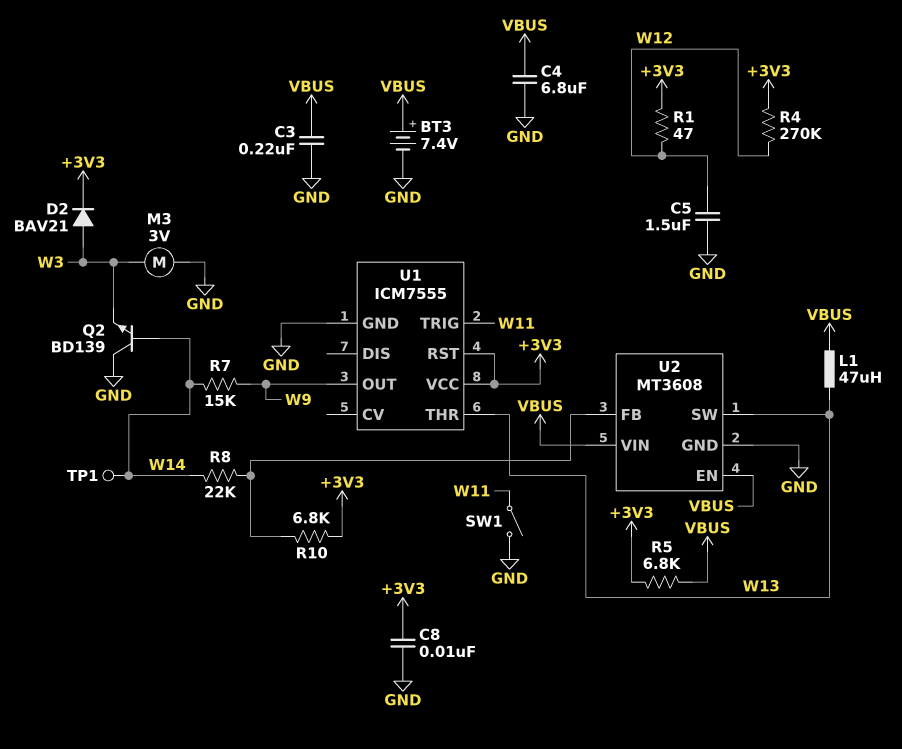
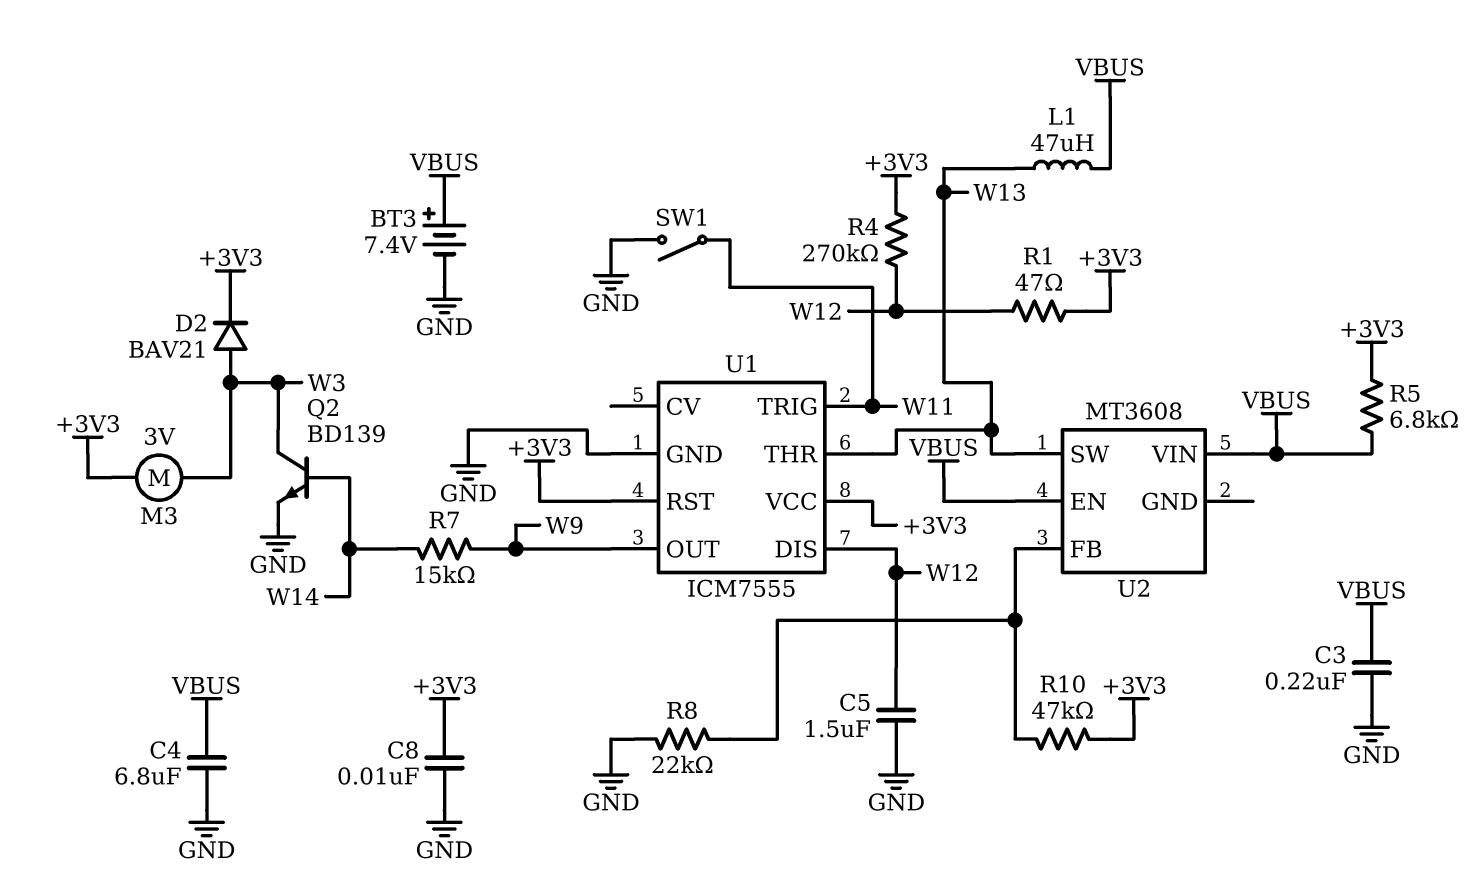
M3: motor 3V (GND, W3) -> motor 3V (+3V3, W3)
Q2: NPN BD139 (B W14, C GND, E W3) -> NPN BD139 (B W14, C W3, E GND)
R8: 22k (U2/FB, W14) -> 22k (GND, U2/FB)
R10: 6.8k (+3V3, U2/FB) -> 47k (+3V3, U2/FB)
TP1: test point (W14) -> none
U1 pin DIS: none -> W12
U2 pin GND: GND -> none

